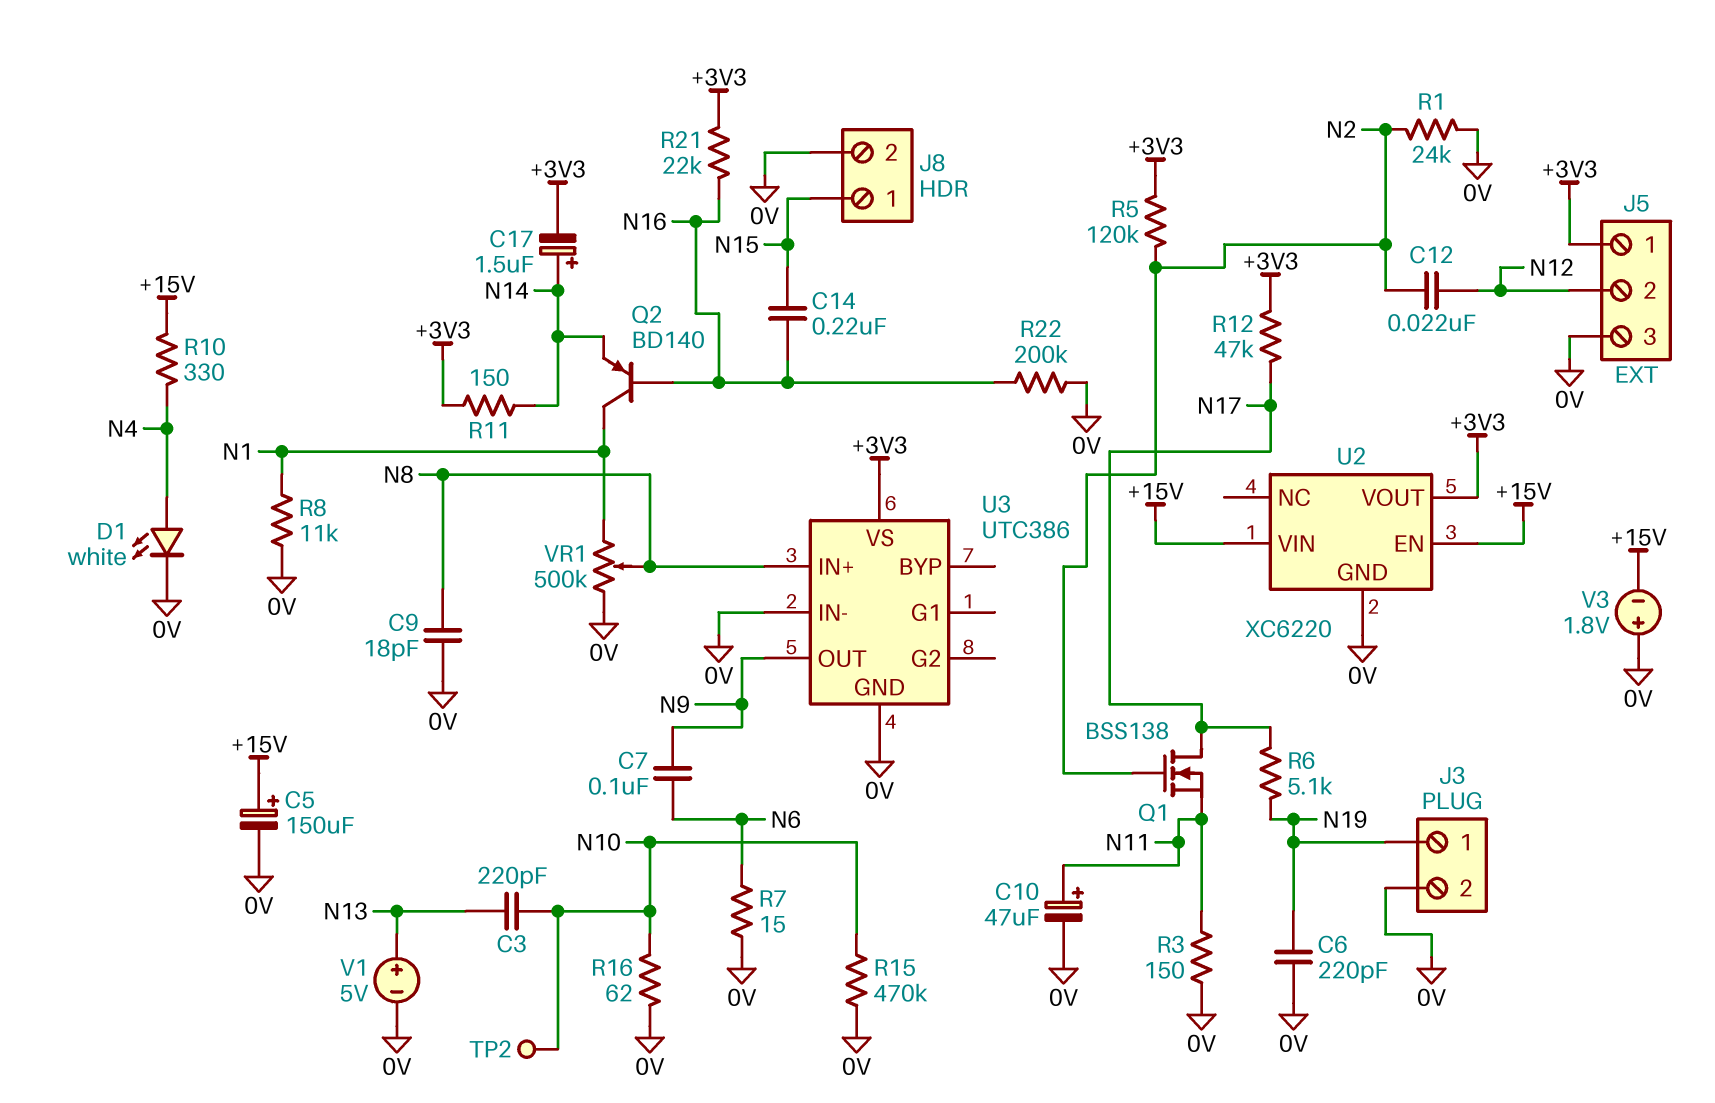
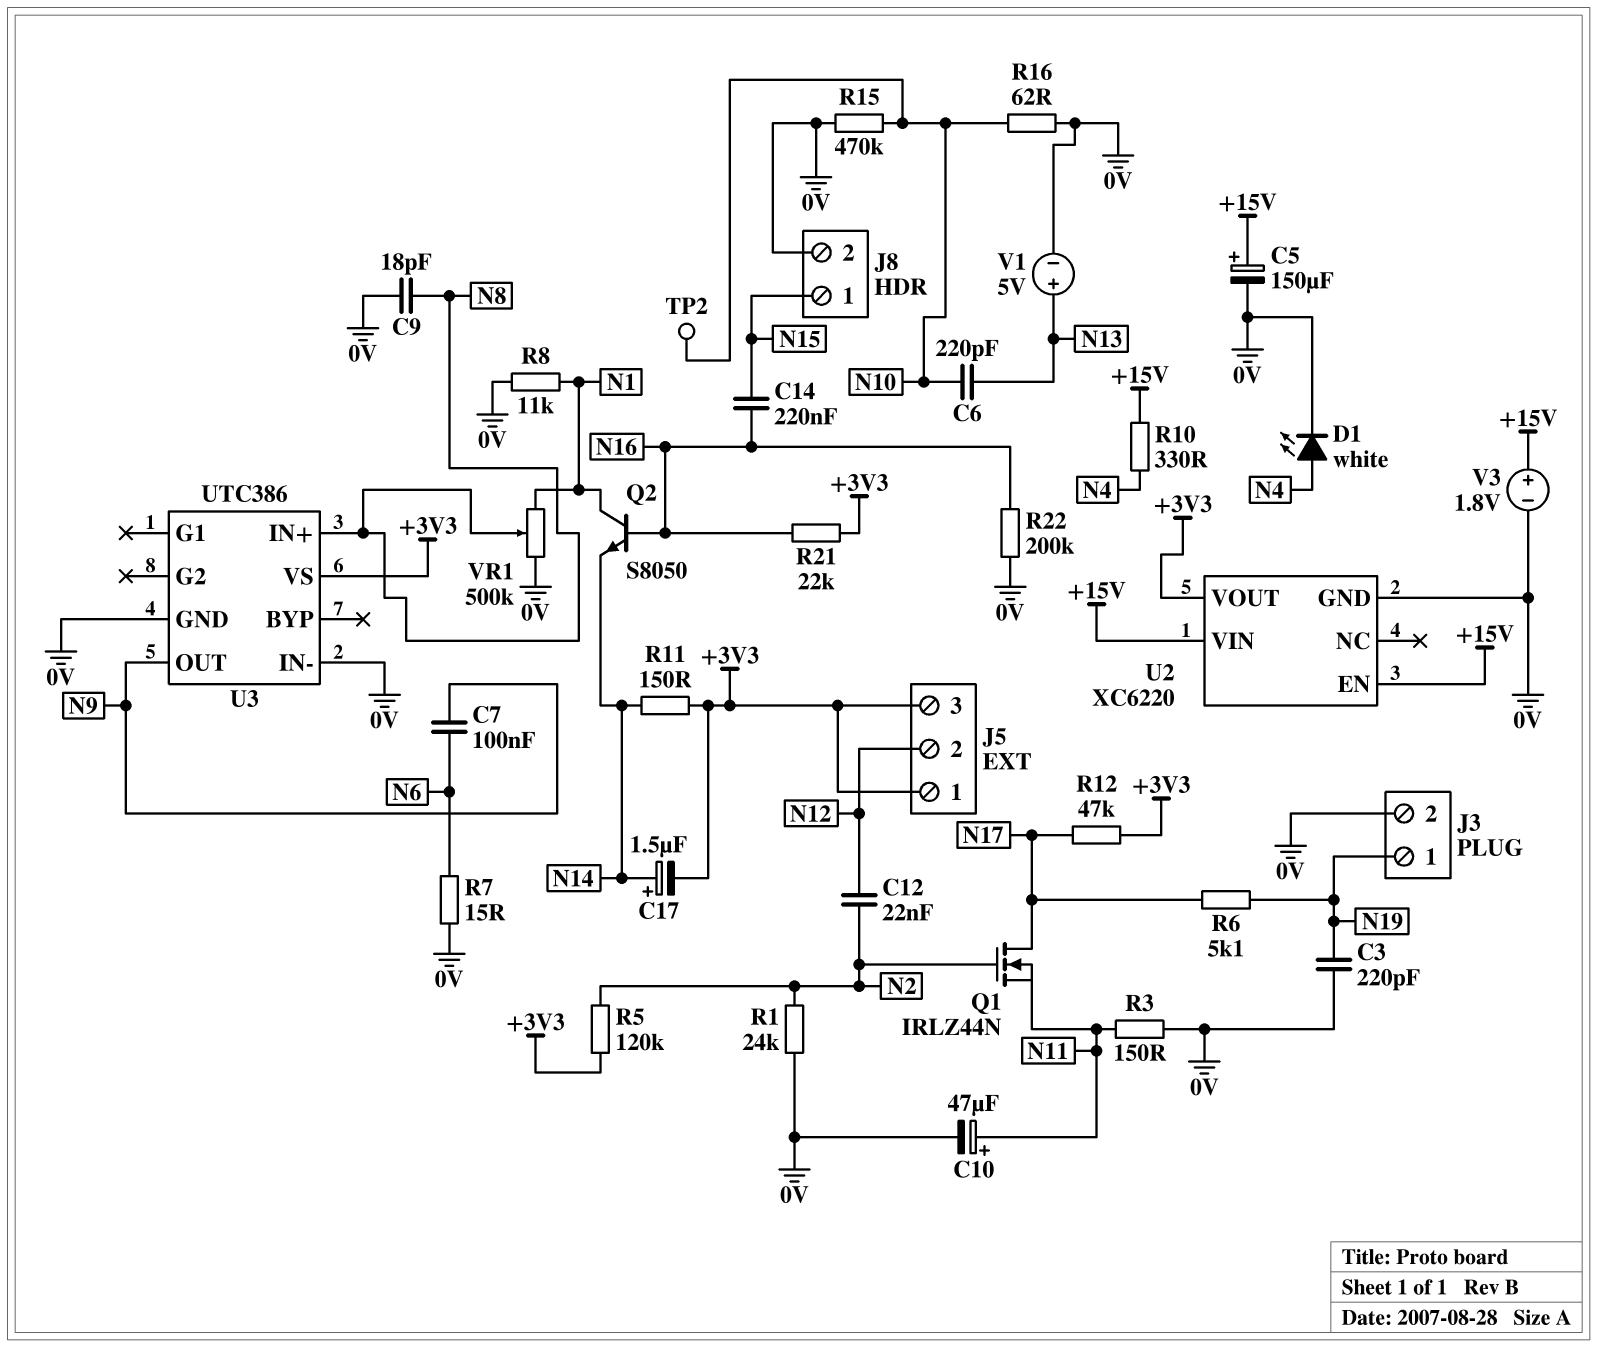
C3: 220pF (N10, N13) -> 220pF (0V, N19)
C6: 220pF (0V, N19) -> 220pF (N10, N13)
J5 pin 3: 0V -> +3V3
Q1: NMOS BSS138 (G N2, D N17, S N11) -> NMOS IRLZ44N (G N2, D N17, S N11)
Q2: PNP BD140 (B N16, C N1, E N14) -> NPN S8050 (B N16, C N1, E N14)
V3: 1.8V (plus 0V, minus +15V) -> 1.8V (plus +15V, minus 0V)

